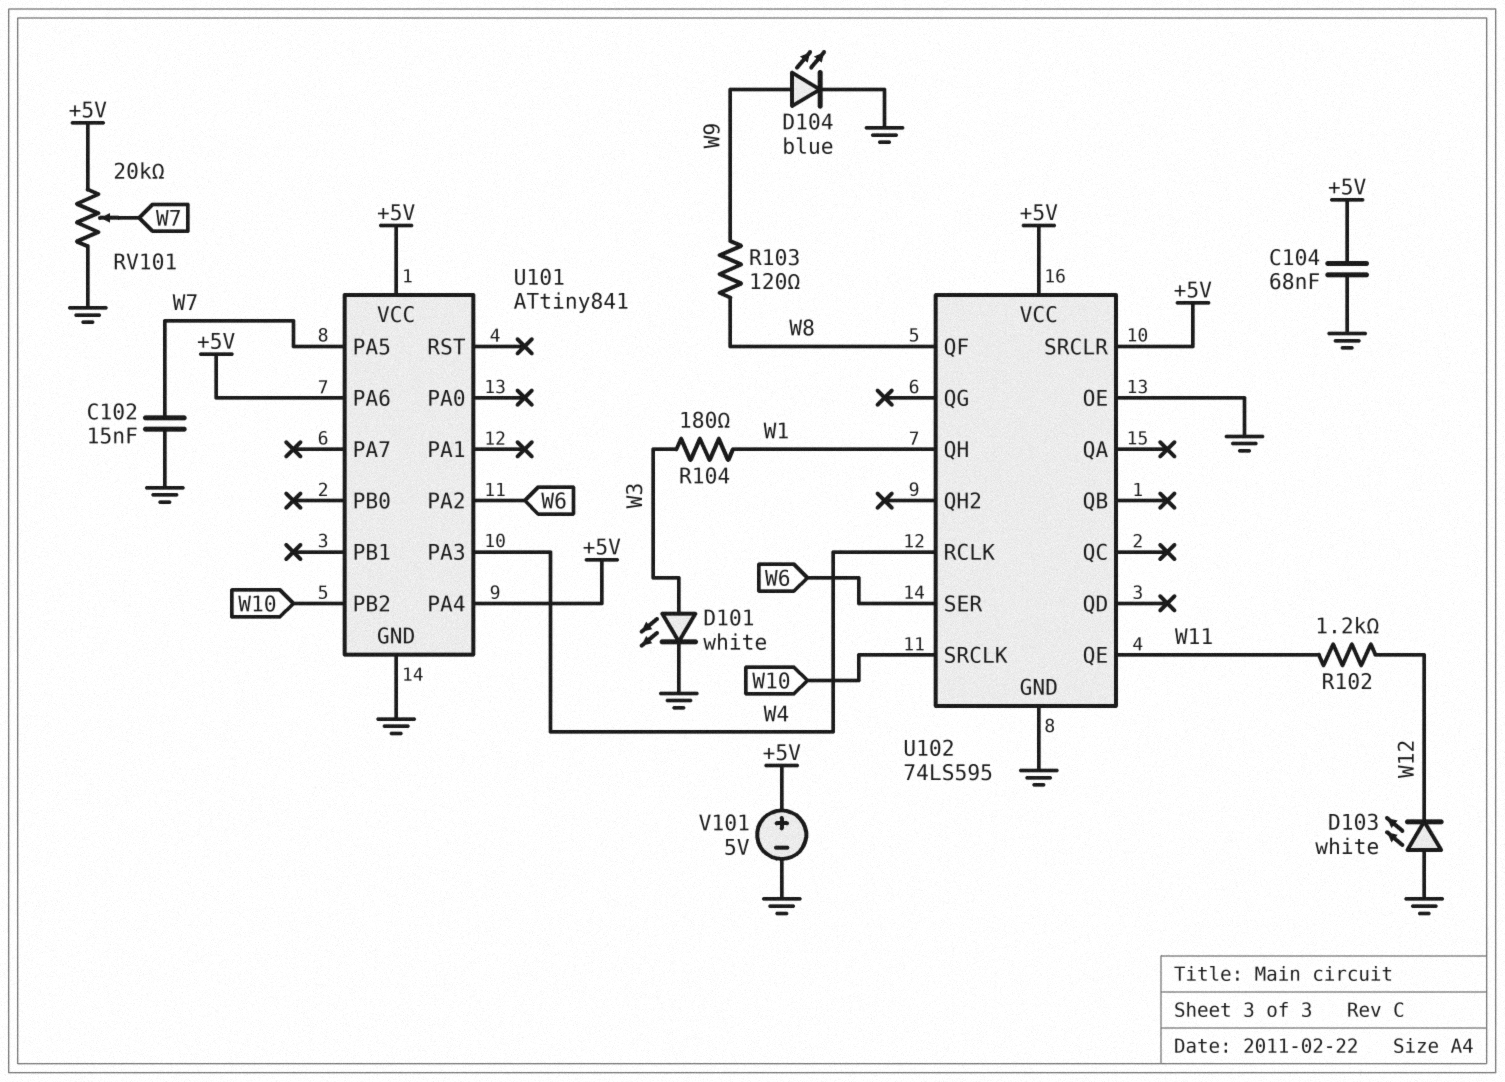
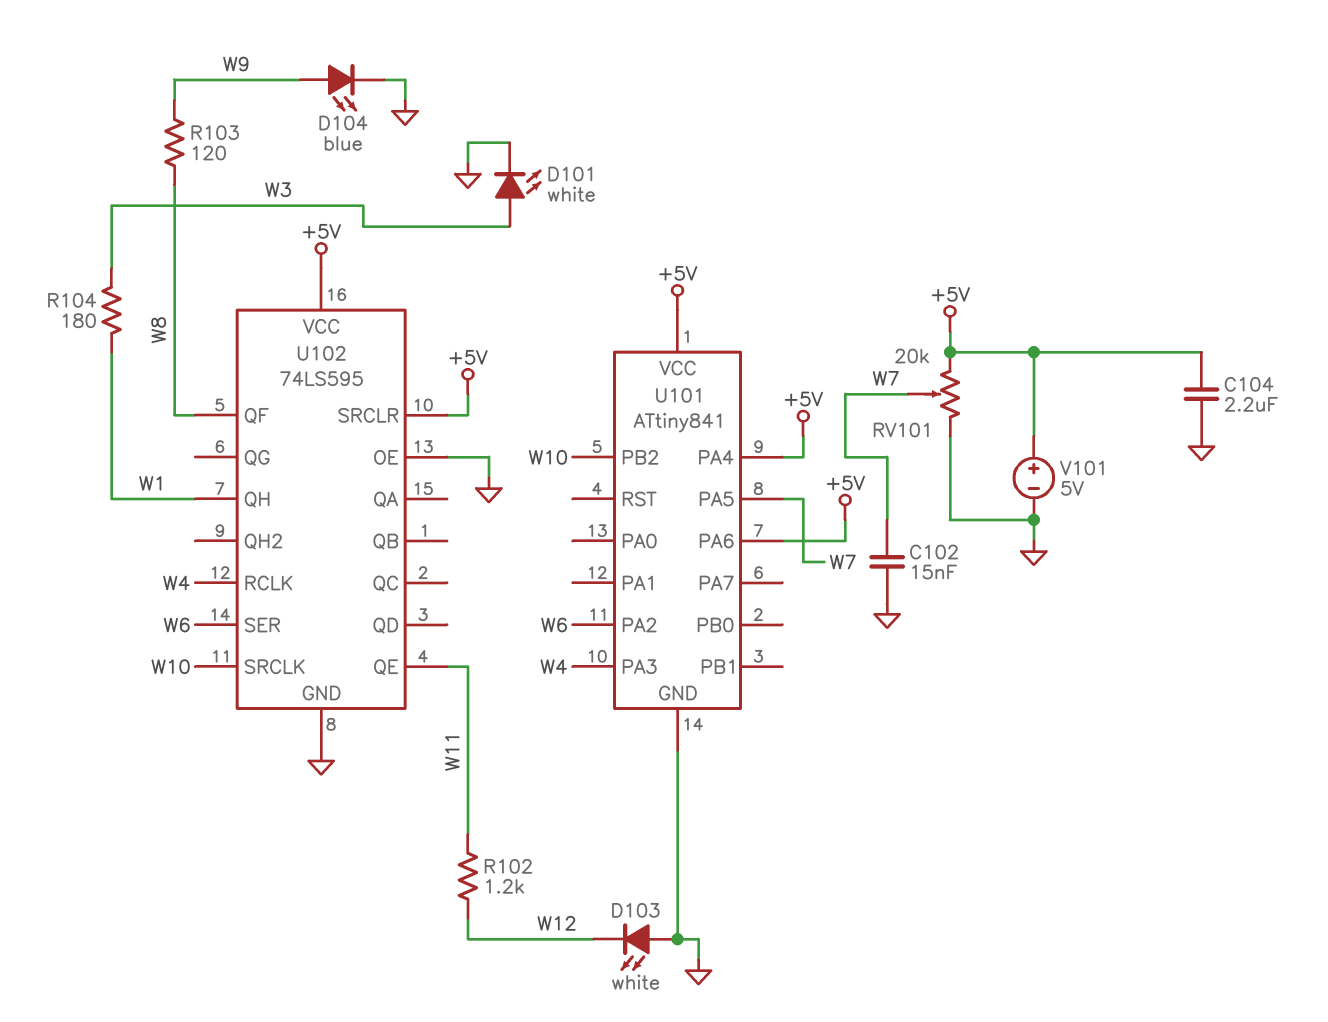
C104: 68nF (+5V, GND) -> 2.2uF (+5V, GND)

